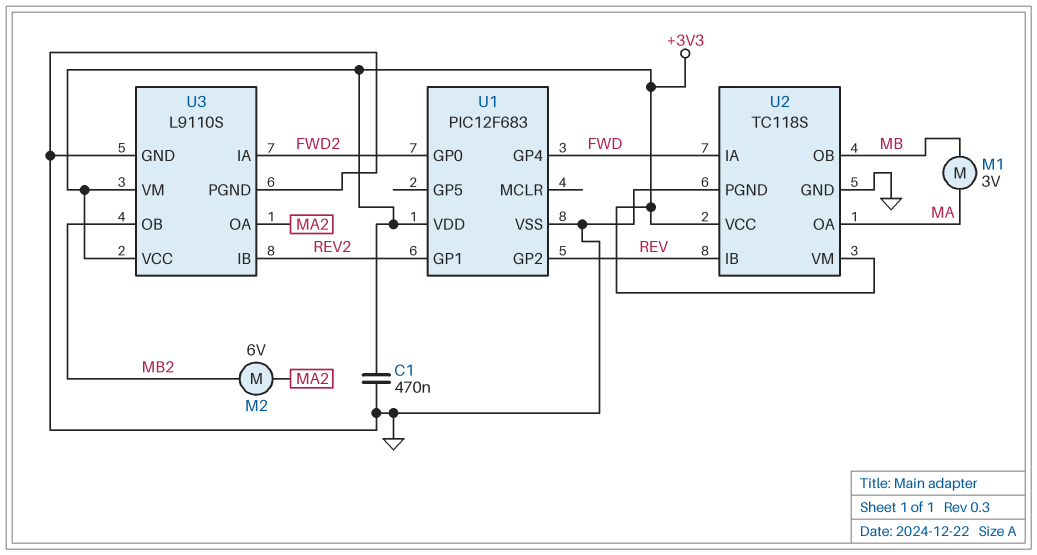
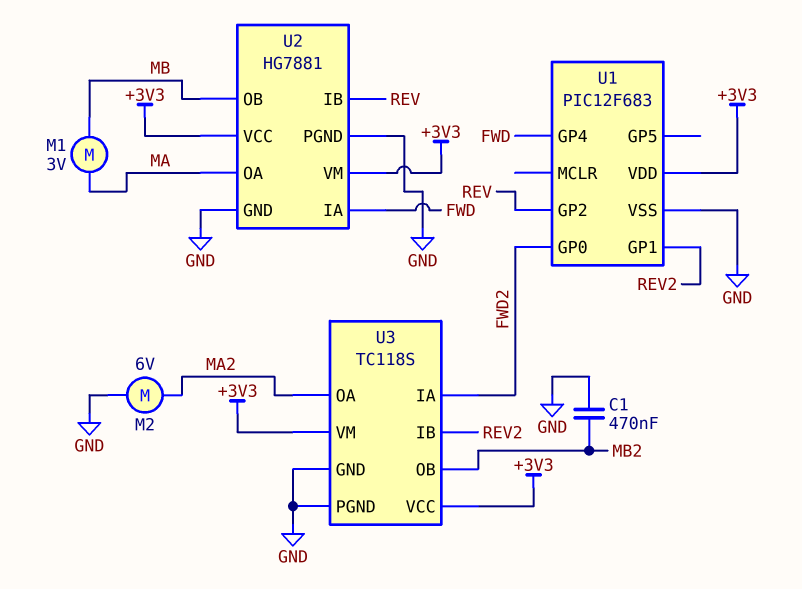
C1: 470nF (+3V3, GND) -> 470nF (GND, MB2)
M2: motor 6V (MA2, MB2) -> motor 6V (GND, MA2)
U2: TC118S -> HG7881
U3: L9110S -> TC118S

